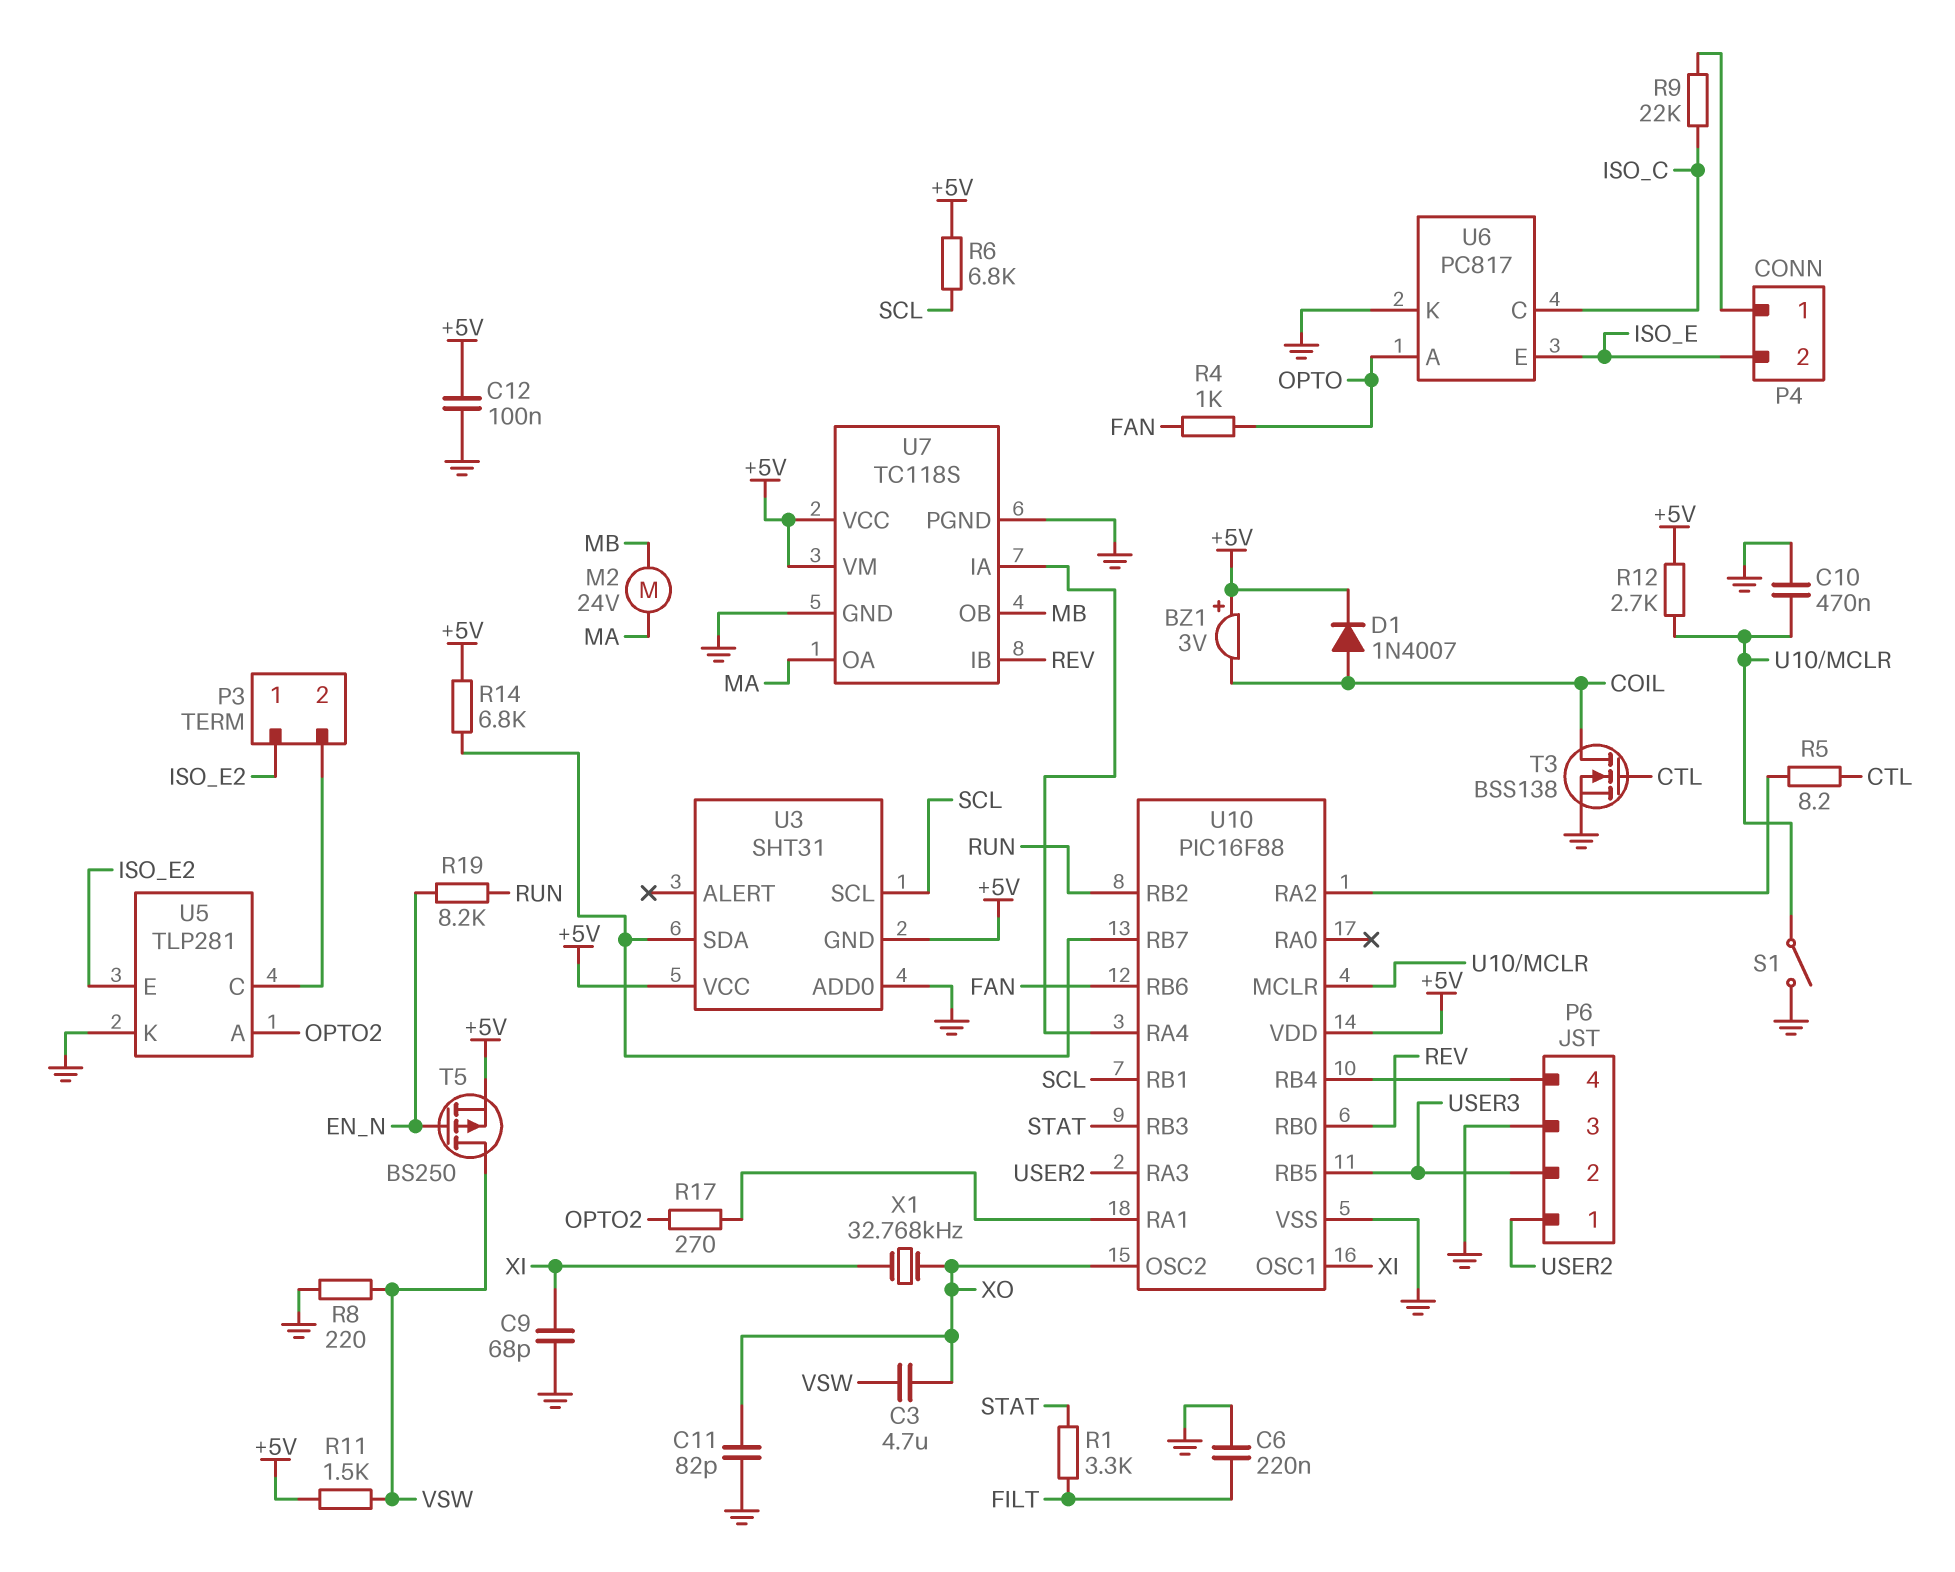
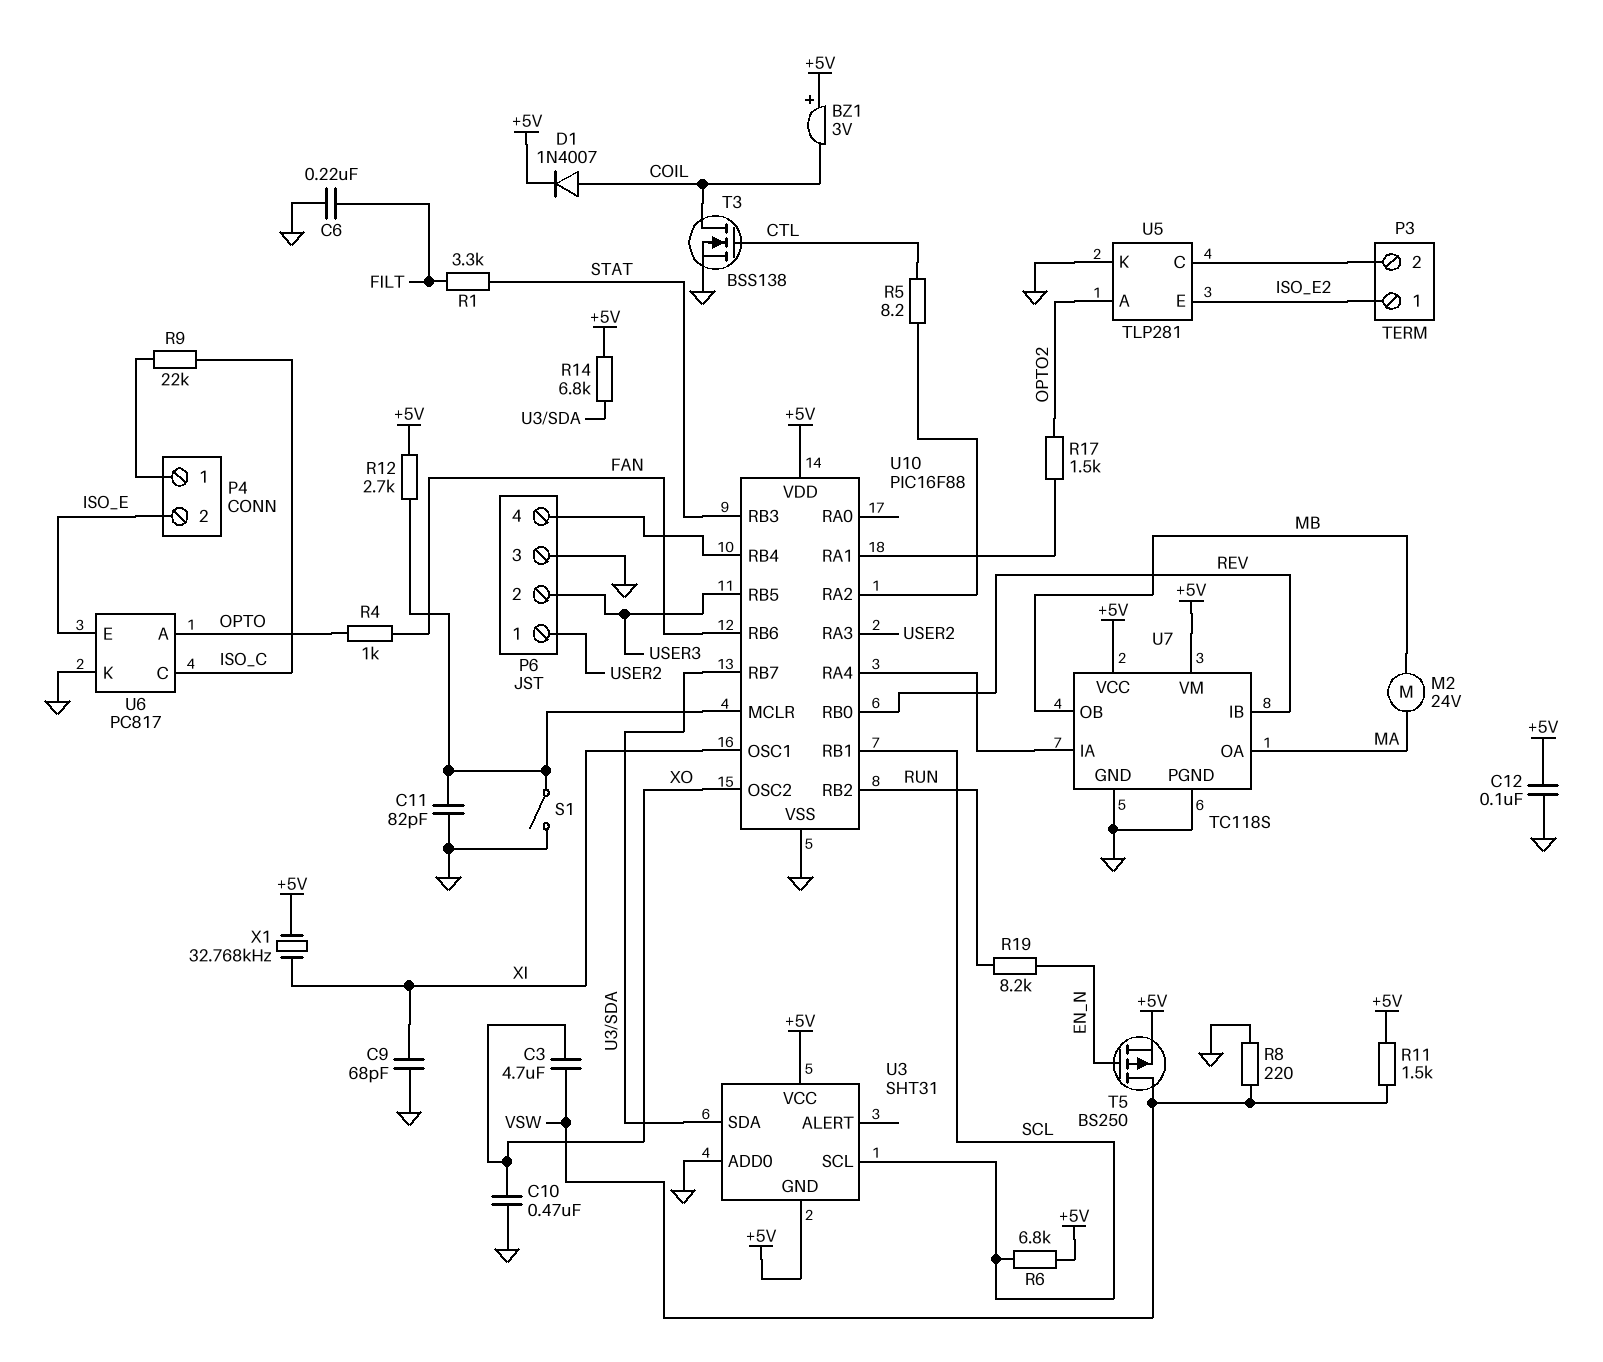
C10: 470nF (GND, U10/MCLR) -> 470nF (GND, XO)
C11: 82pF (GND, XO) -> 82pF (GND, U10/MCLR)
R17: 270 (OPTO2, U10/RA1) -> 1.5k (OPTO2, U10/RA1)
X1: 32.768kHz (XI, XO) -> 32.768kHz (+5V, XI)

